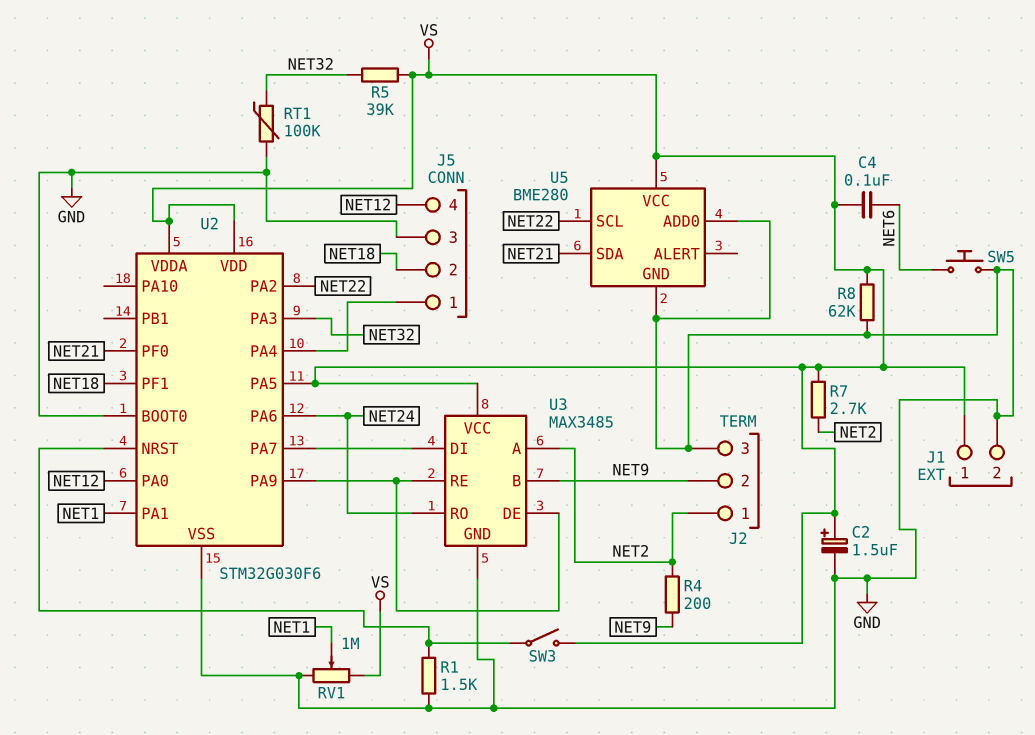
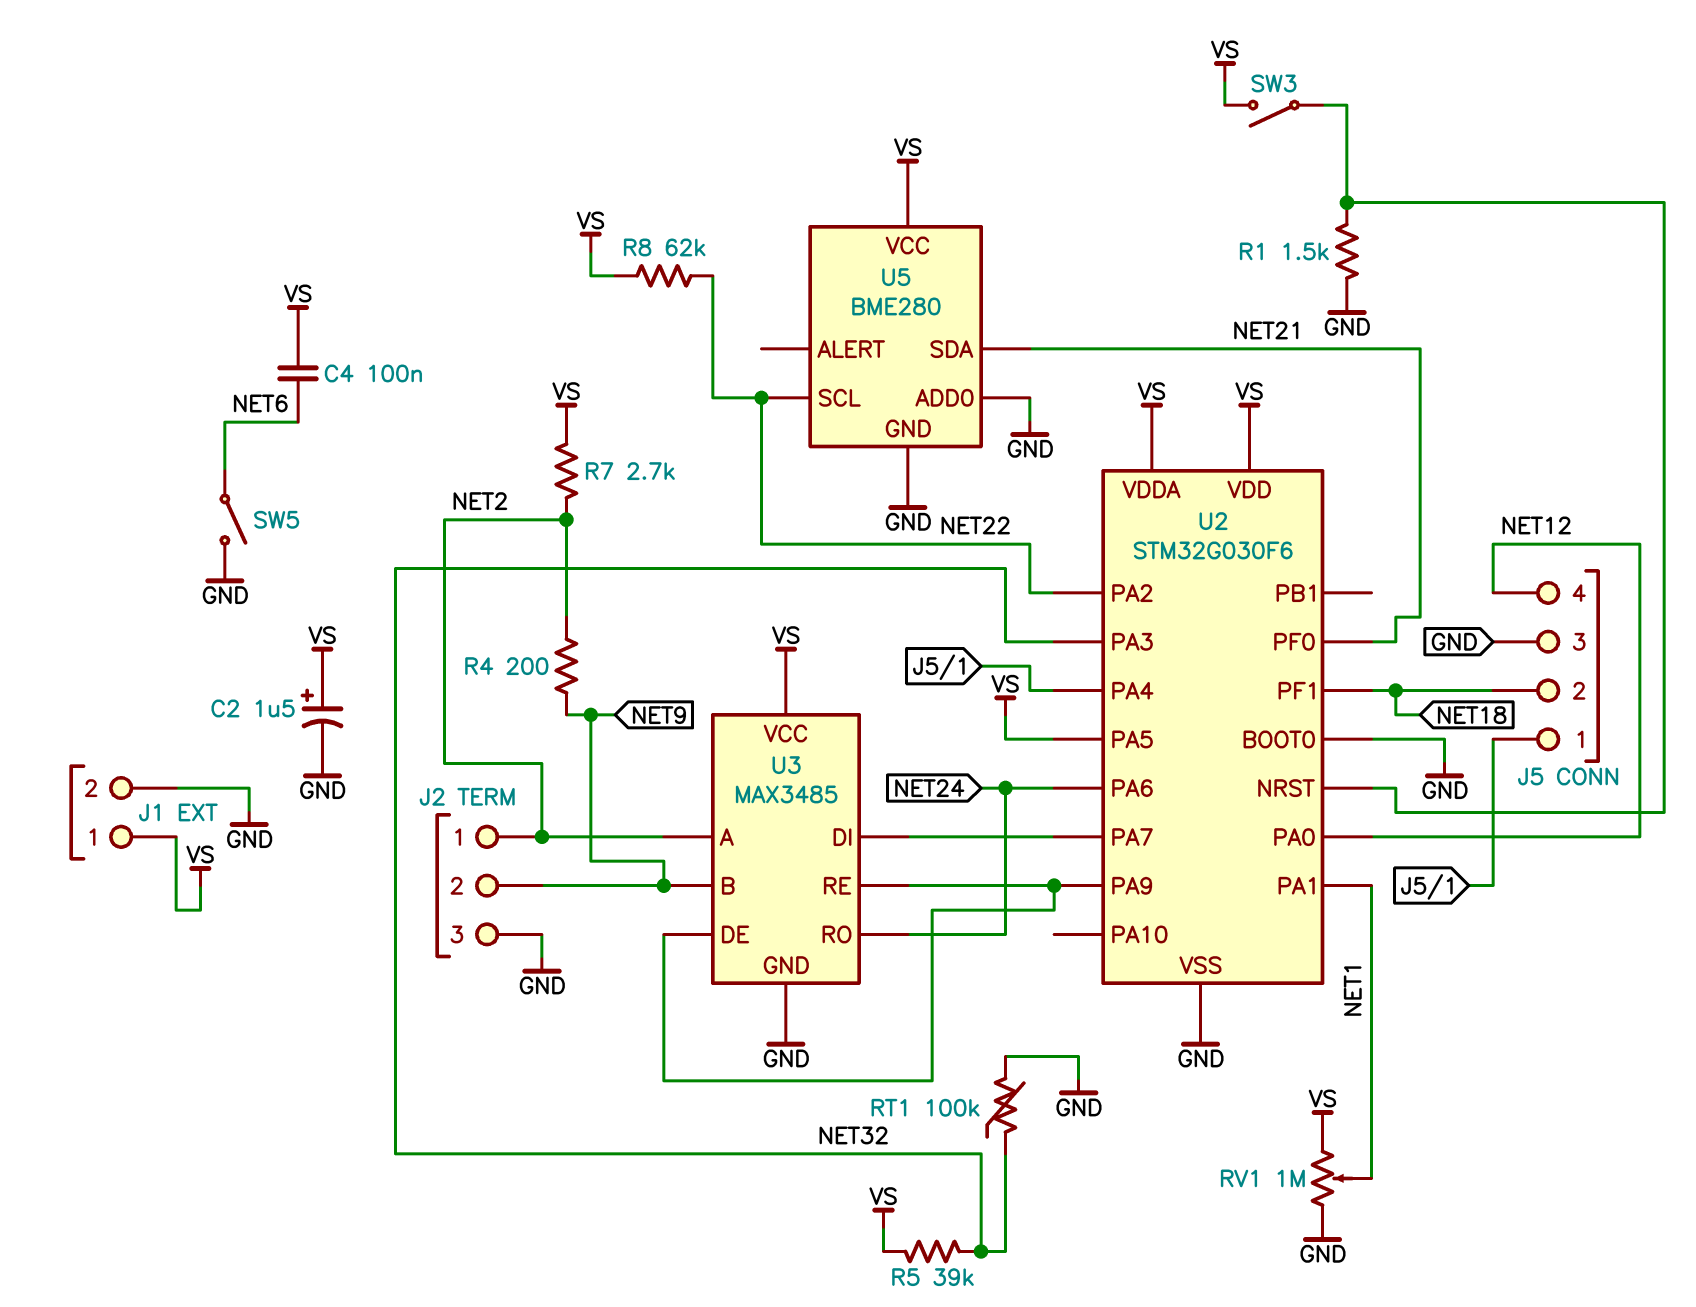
R8: 62k (GND, VS) -> 62k (NET22, VS)
SW5: button (GND, NET6) -> switch (GND, NET6)

